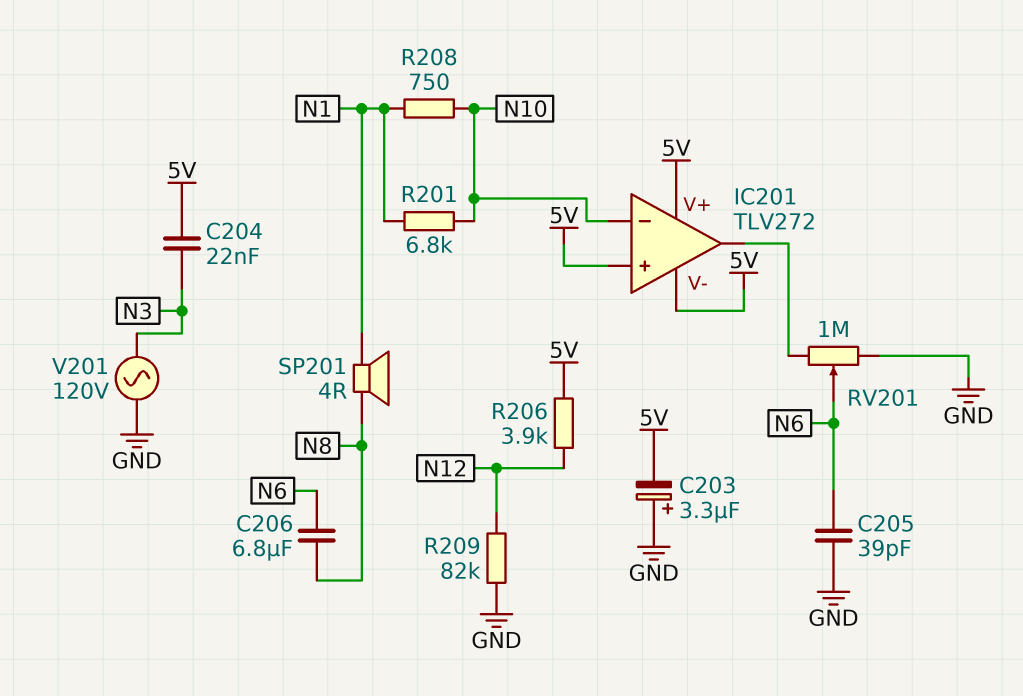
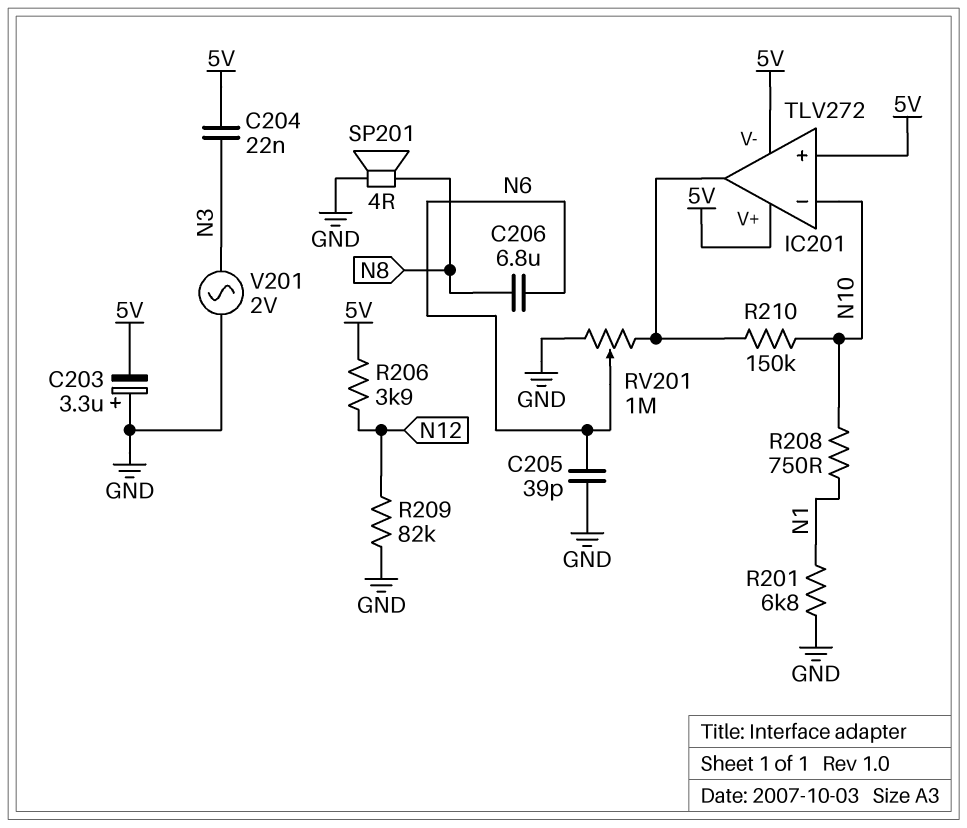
R201: 6.8k (N1, N10) -> 6.8k (GND, N1)
R210: none -> 150k (IC201/out, N10)
SP201: speaker 4R (N1, N8) -> speaker 4R (GND, N8)
V201: AC 120V (GND, N3) -> AC 2V (GND, N3)

